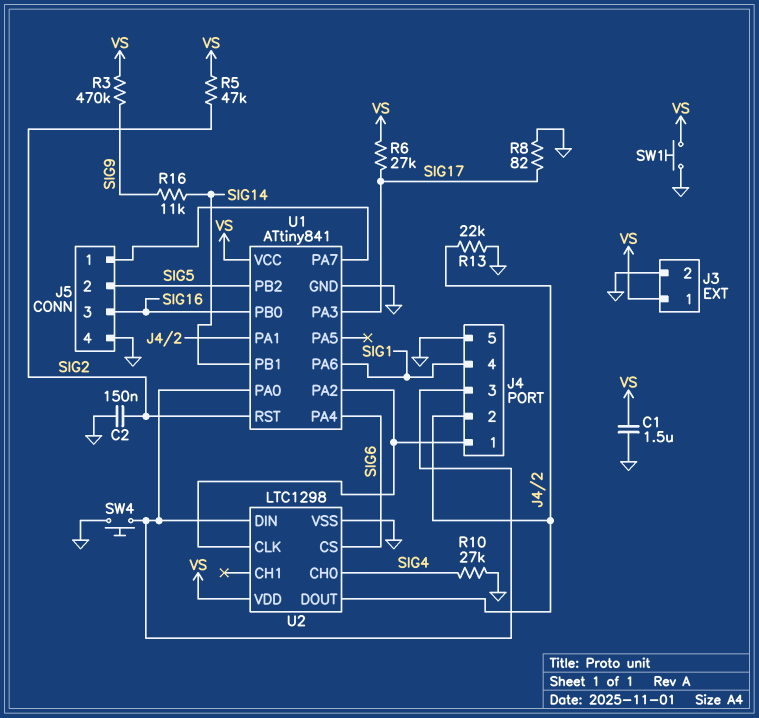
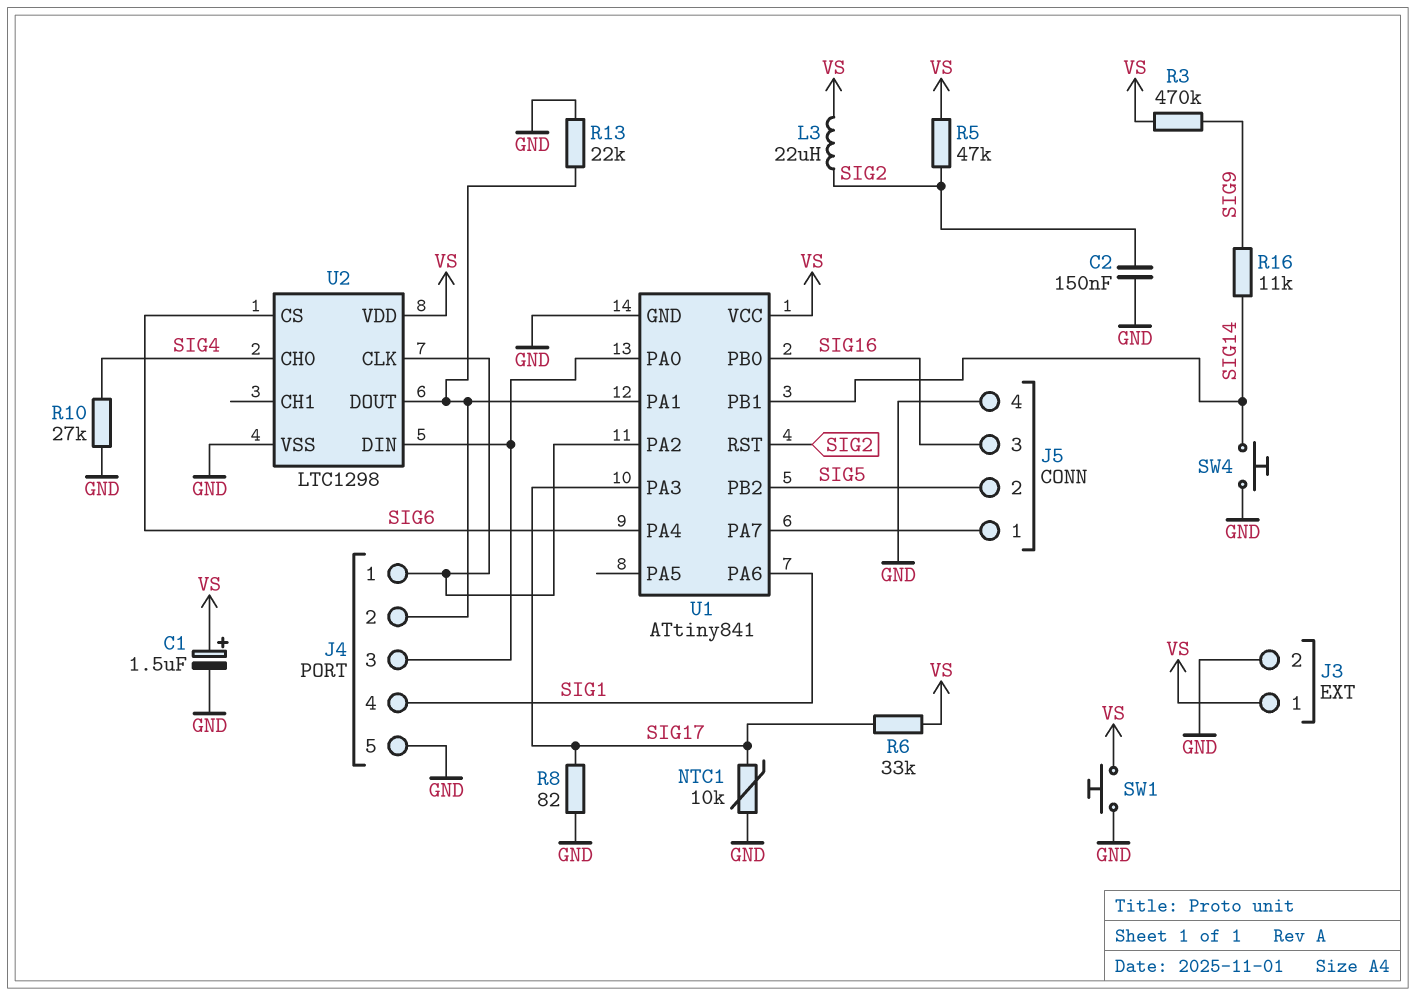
C1: 1.5uF (GND, VS) -> 1.5uF (plus VS, minus GND)
L3: none -> 22uH (SIG2, VS)
NTC1: none -> 10k (GND, SIG17)
R6: 27k (SIG17, VS) -> 33k (SIG17, VS)
SW4: button (GND, J4/3) -> button (GND, SIG14)

